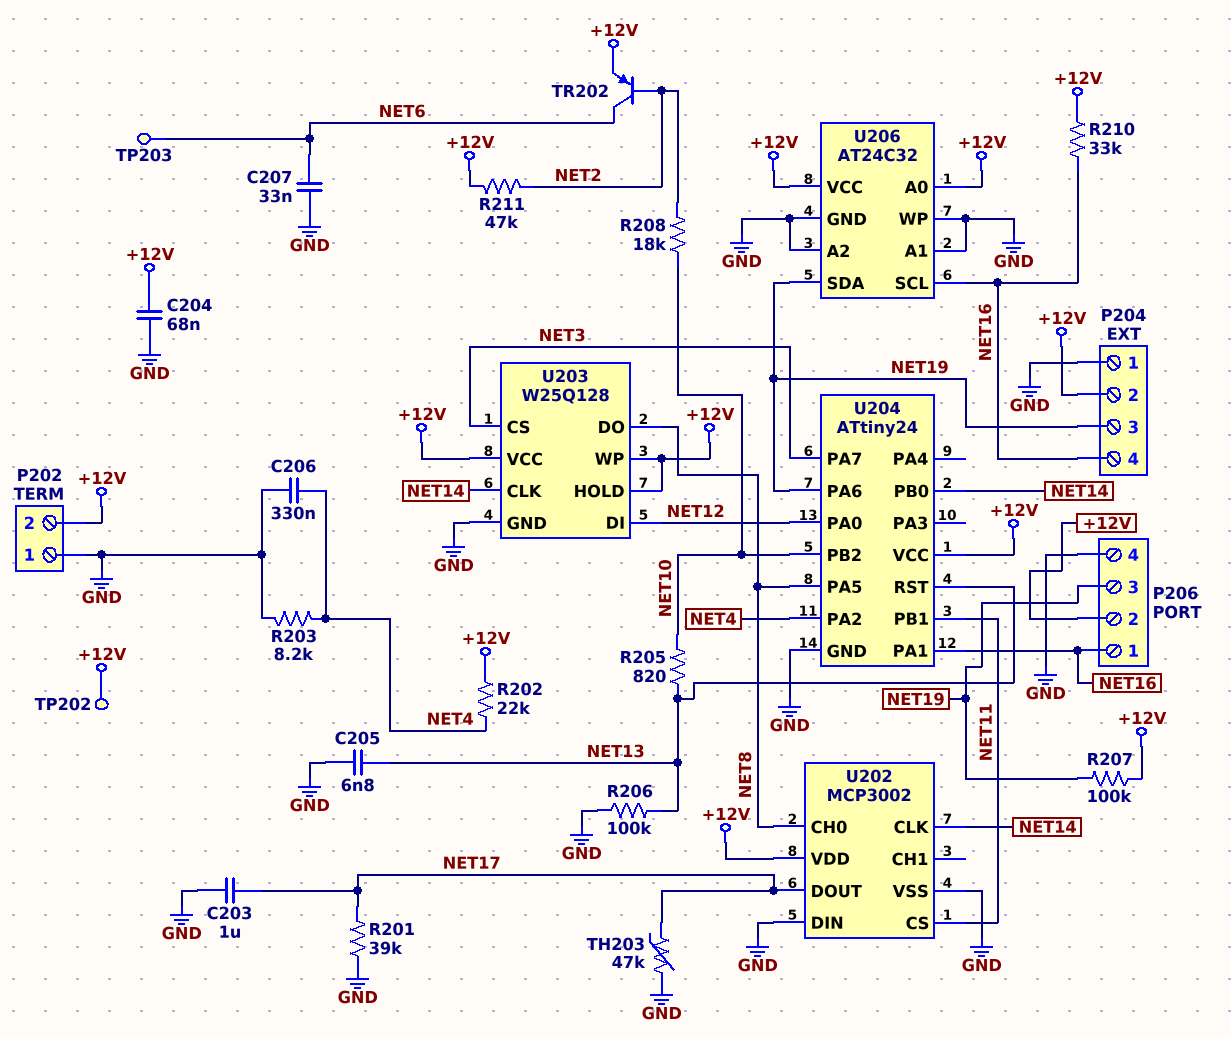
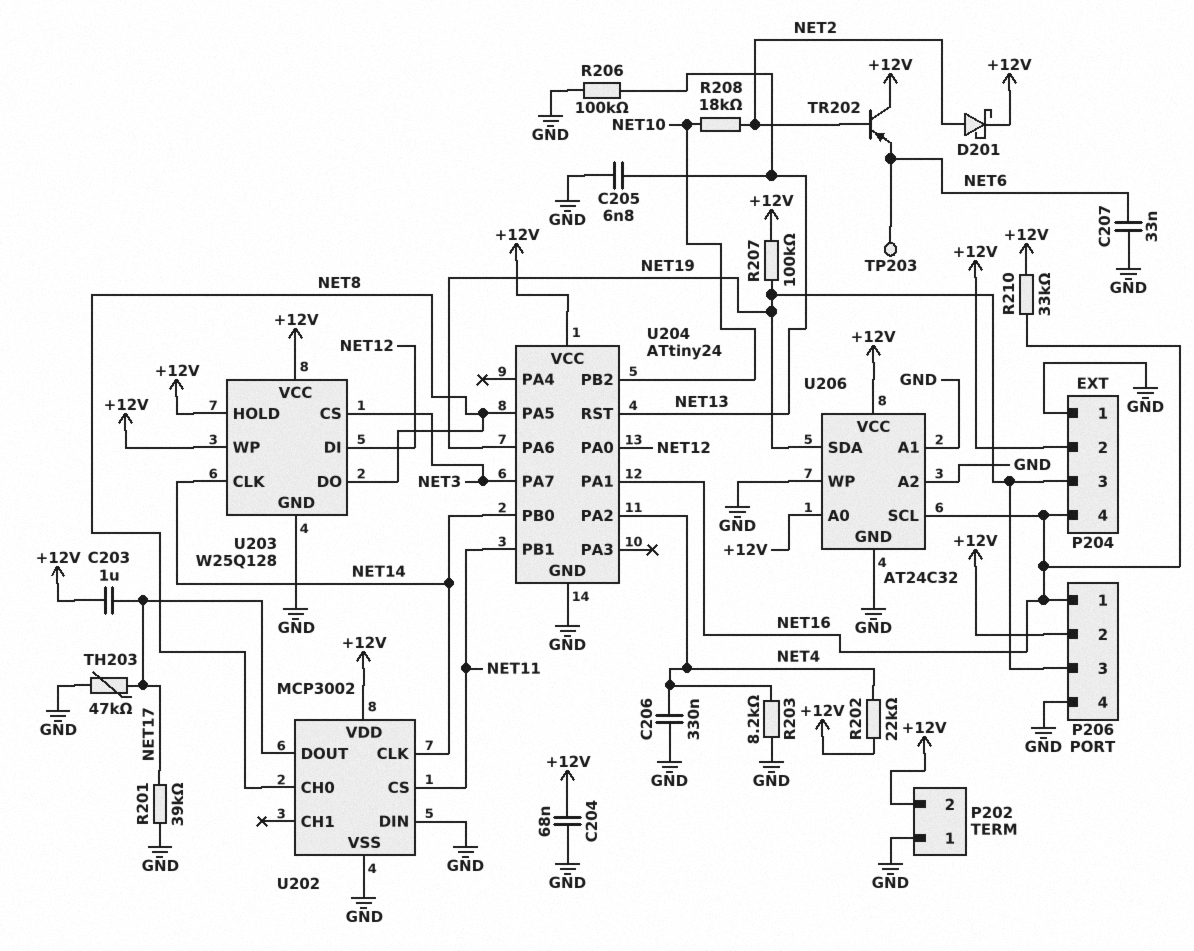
C203: 1uF (GND, NET17) -> 1uF (+12V, NET17)
D201: none -> schottky (A NET2, K +12V)
R205: 820 (NET10, NET13) -> none
R211: 47k (+12V, NET2) -> none
TP202: test point (+12V) -> none
TR202: PNP (B NET2, C NET6, E +12V) -> PNP (B NET2, C +12V, E NET6)

